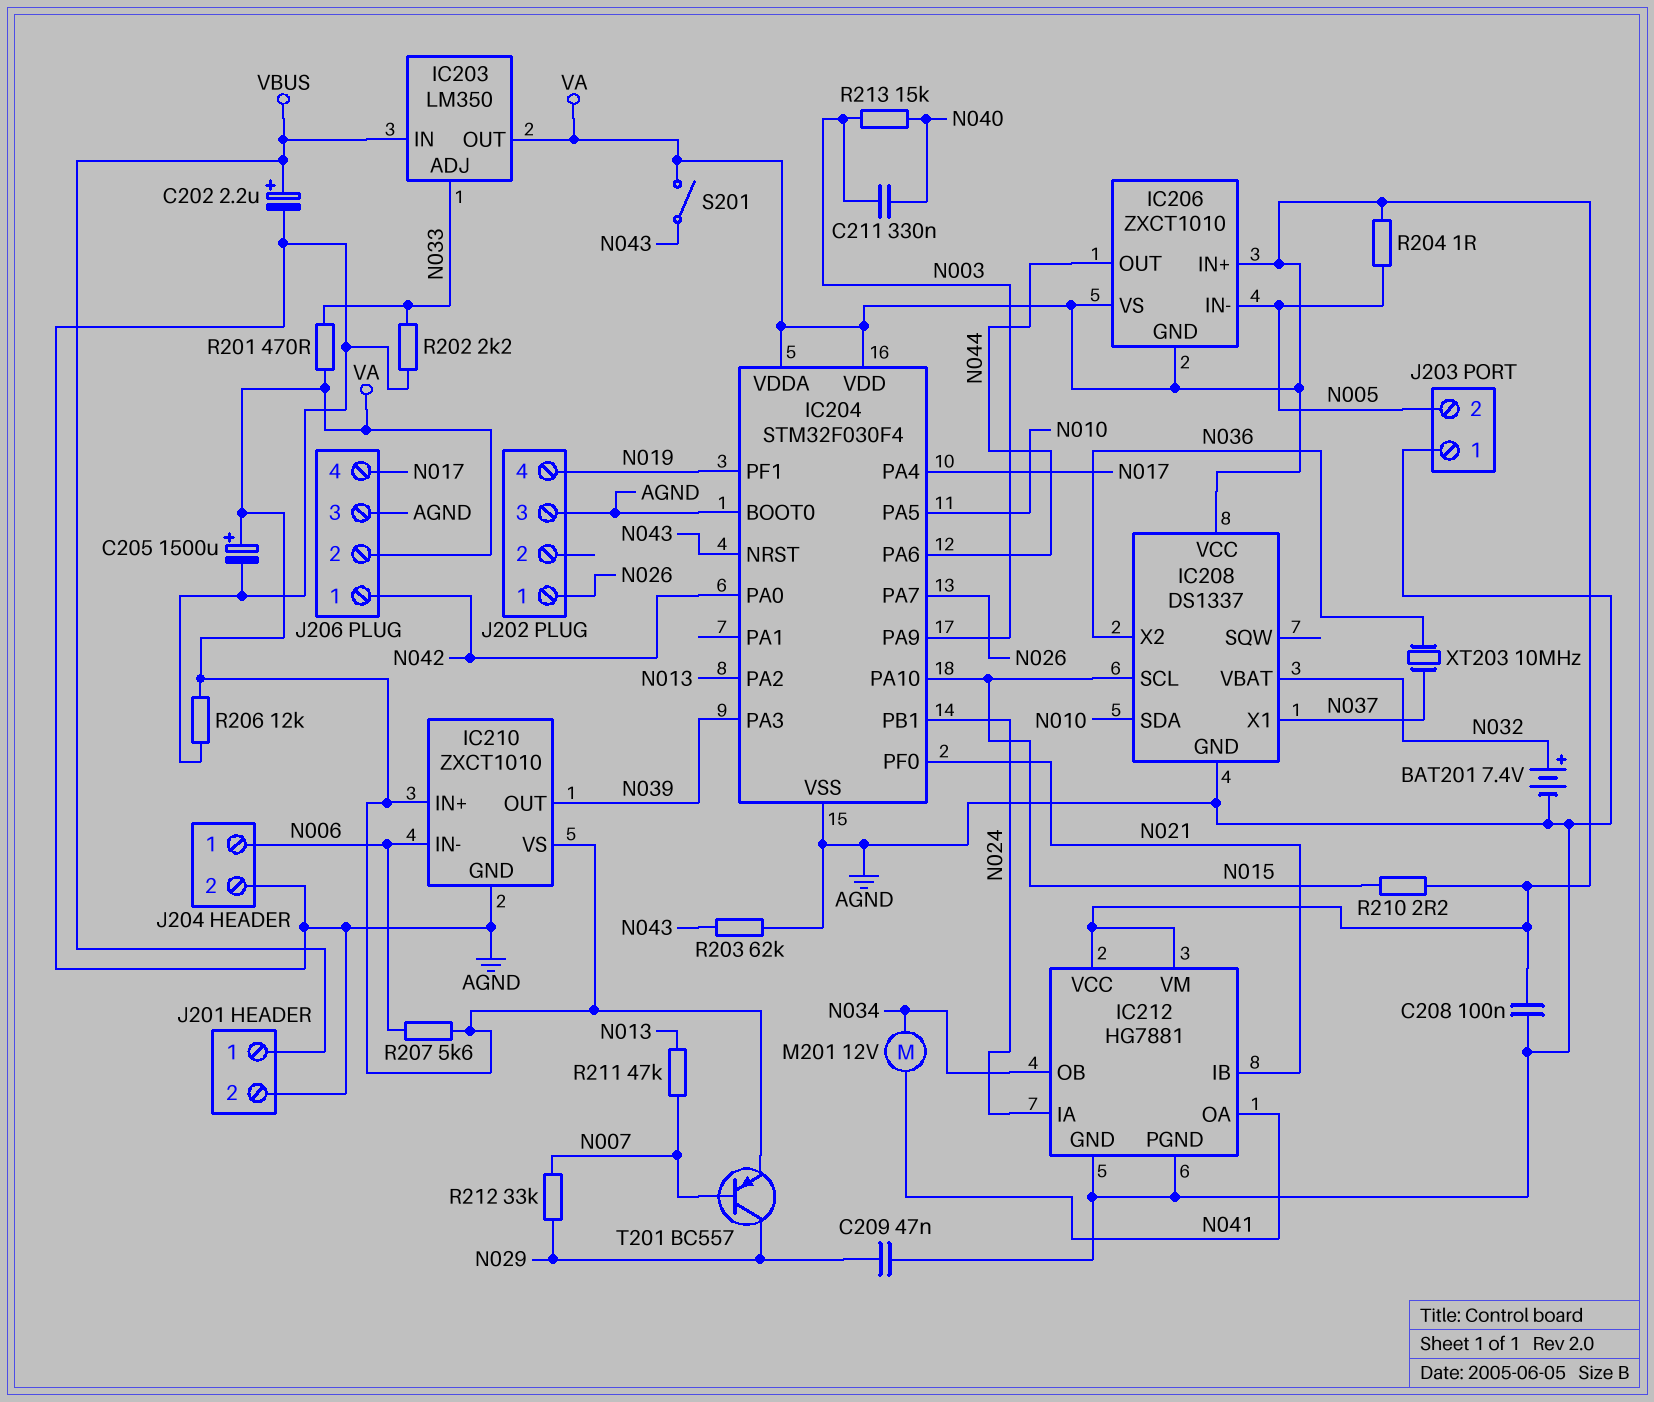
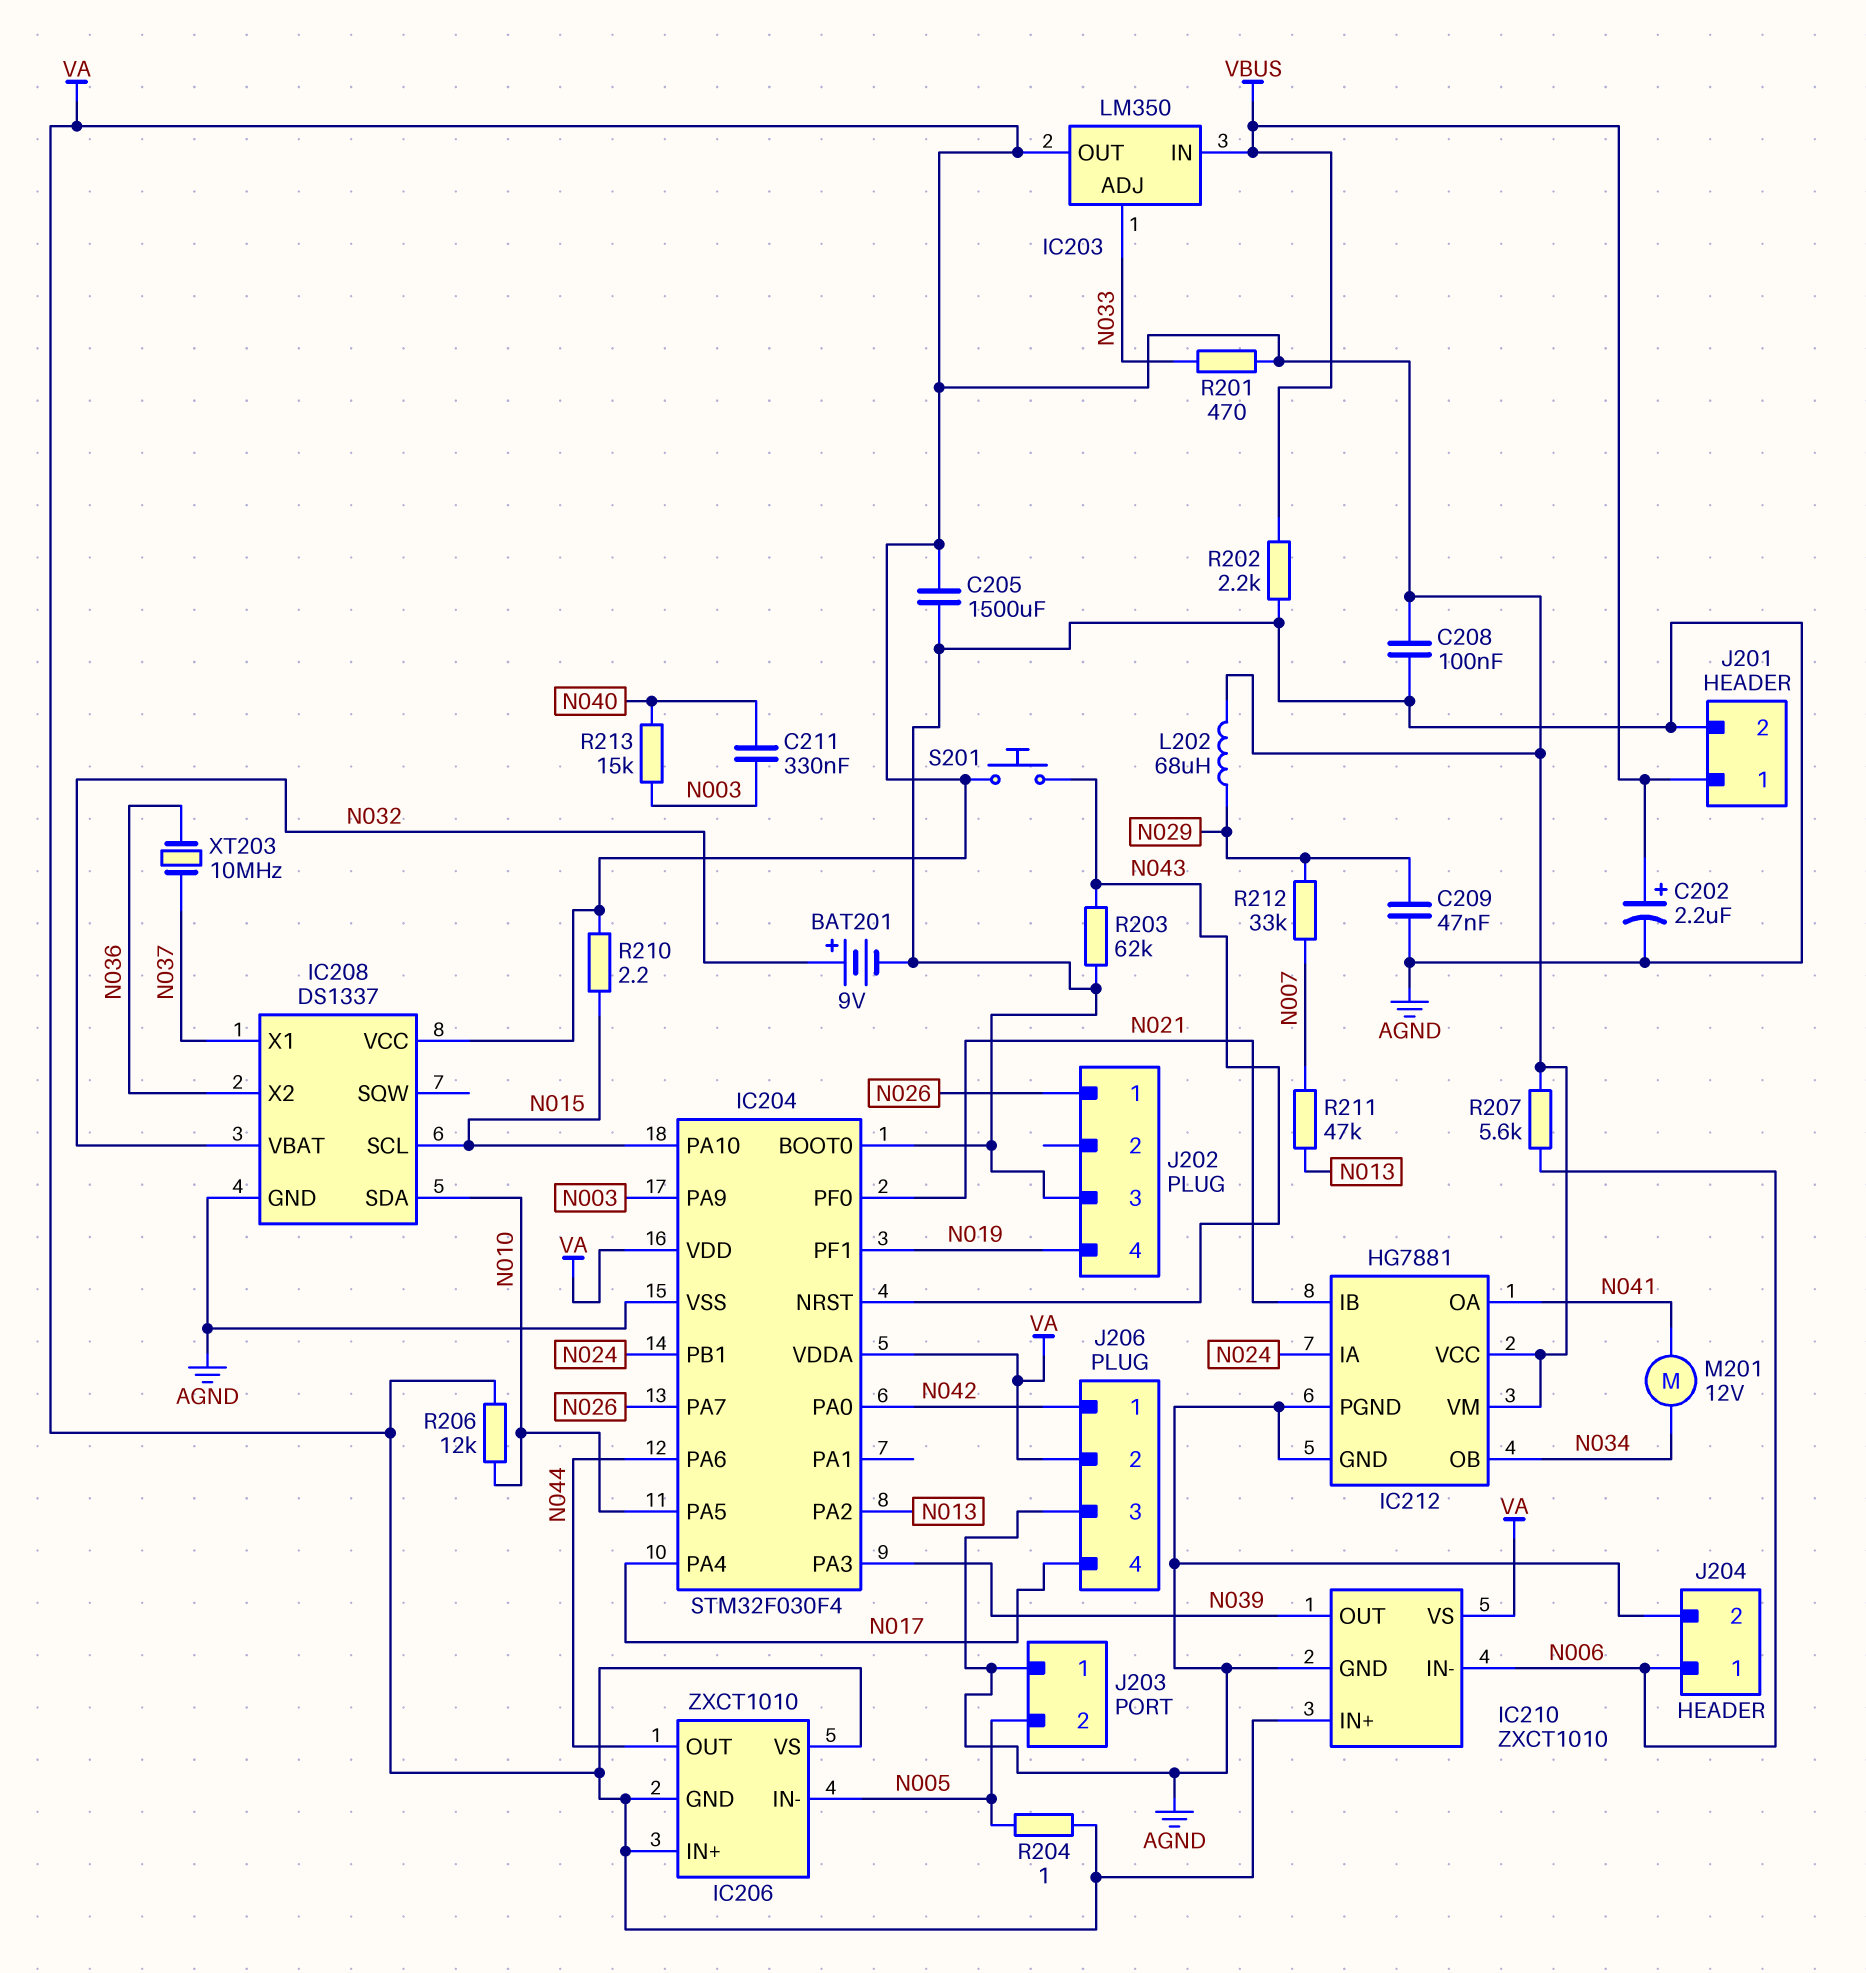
BAT201: 7.4V (plus N032, minus AGND) -> 9V (plus N032, minus AGND)
C205: 1500uF (plus VA, minus AGND) -> 1500uF (AGND, VA)
L202: none -> 68uH (N029, VA)
R202: 2.2k (AGND, N033) -> 2.2k (AGND, VBUS)
R206: 12k (AGND, VA) -> 12k (N010, VA)
S201: switch (N043, VA) -> button (N043, VA)
T201: PNP BC557 (B N007, C N029, E VA) -> none

